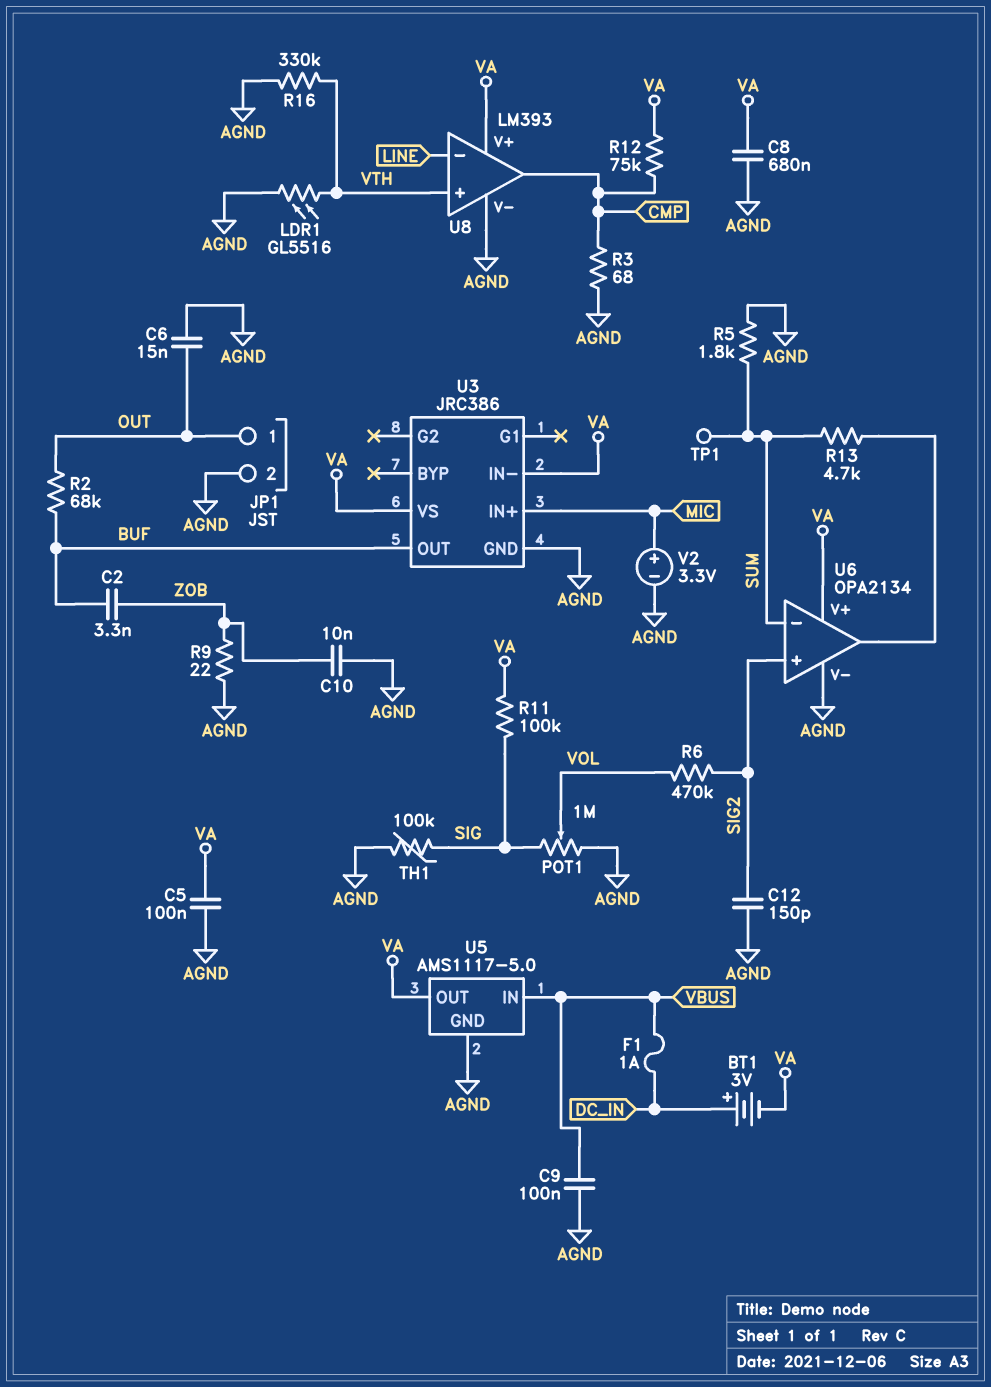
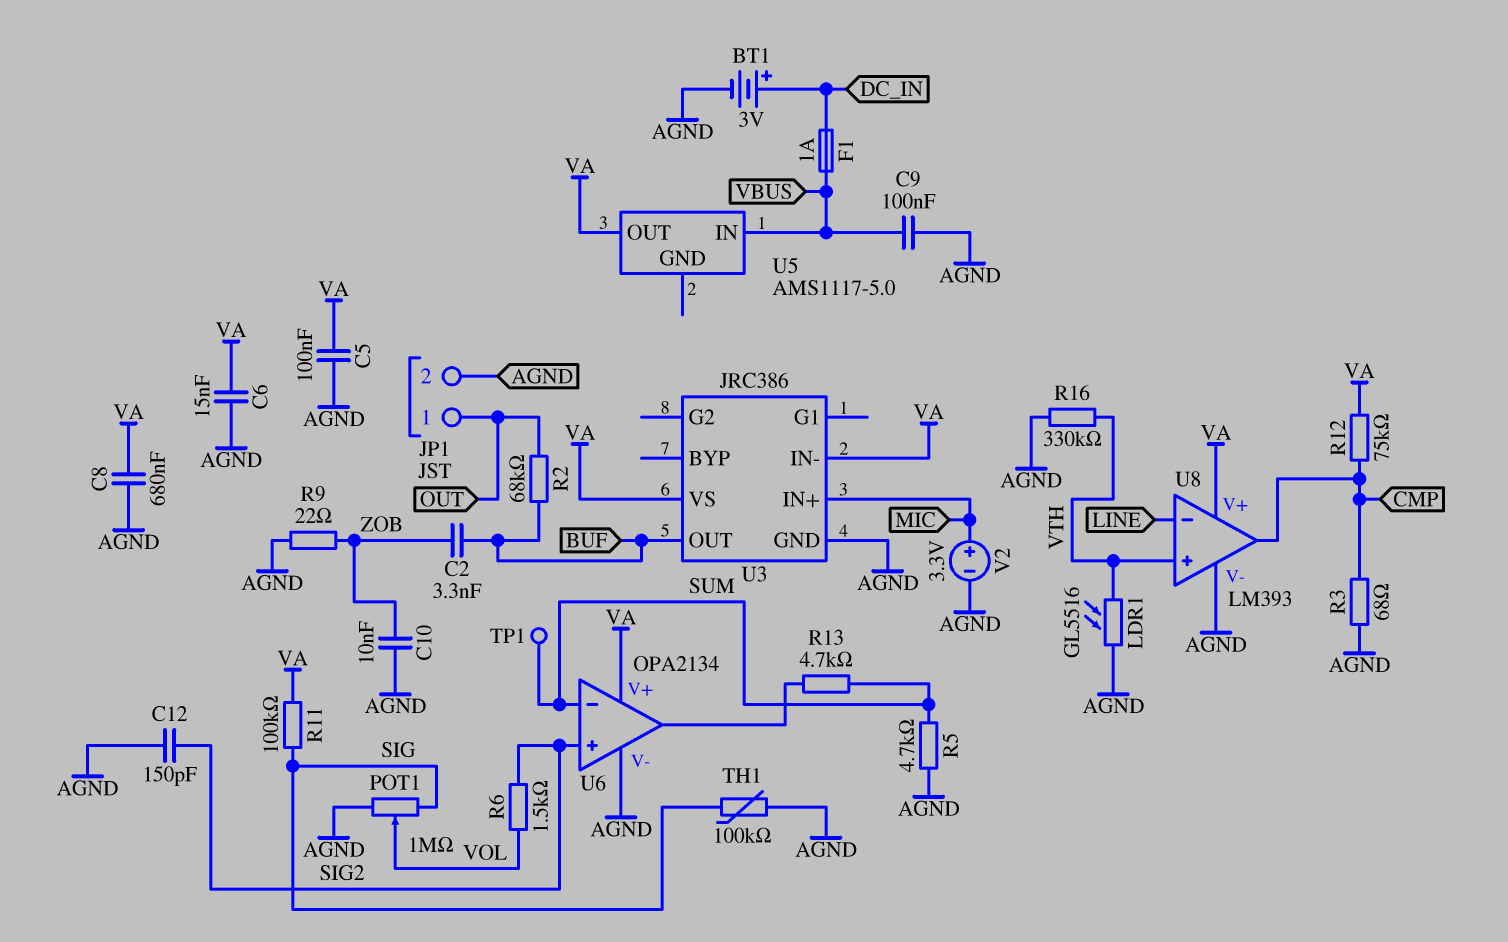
BT1: 3V (plus DC_IN, minus VA) -> 3V (plus DC_IN, minus AGND)
C6: 15nF (AGND, OUT) -> 15nF (AGND, VA)
R5: 1.8k (AGND, SUM) -> 4.7k (AGND, SUM)
R6: 470k (SIG2, VOL) -> 1.5k (SIG2, VOL)
U5 pin GND: AGND -> none

